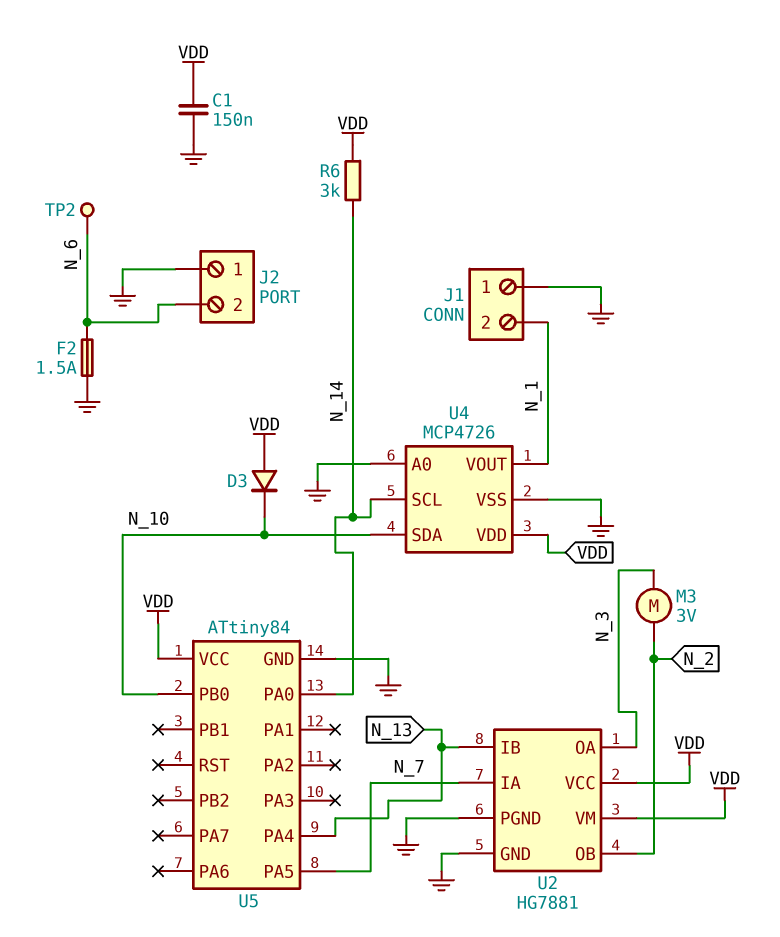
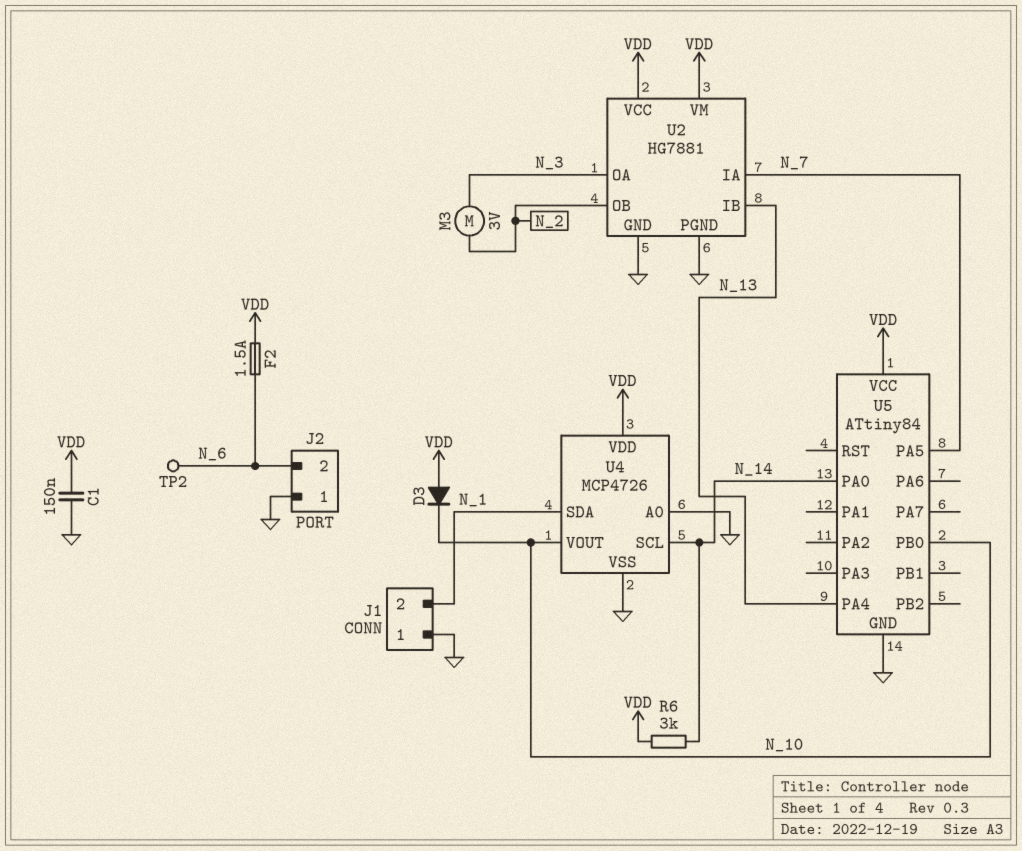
F2: 1.5A (GND, N_6) -> 1.5A (N_6, VDD)
U4 pin SDA: N_10 -> N_1
U4 pin VOUT: N_1 -> N_10

